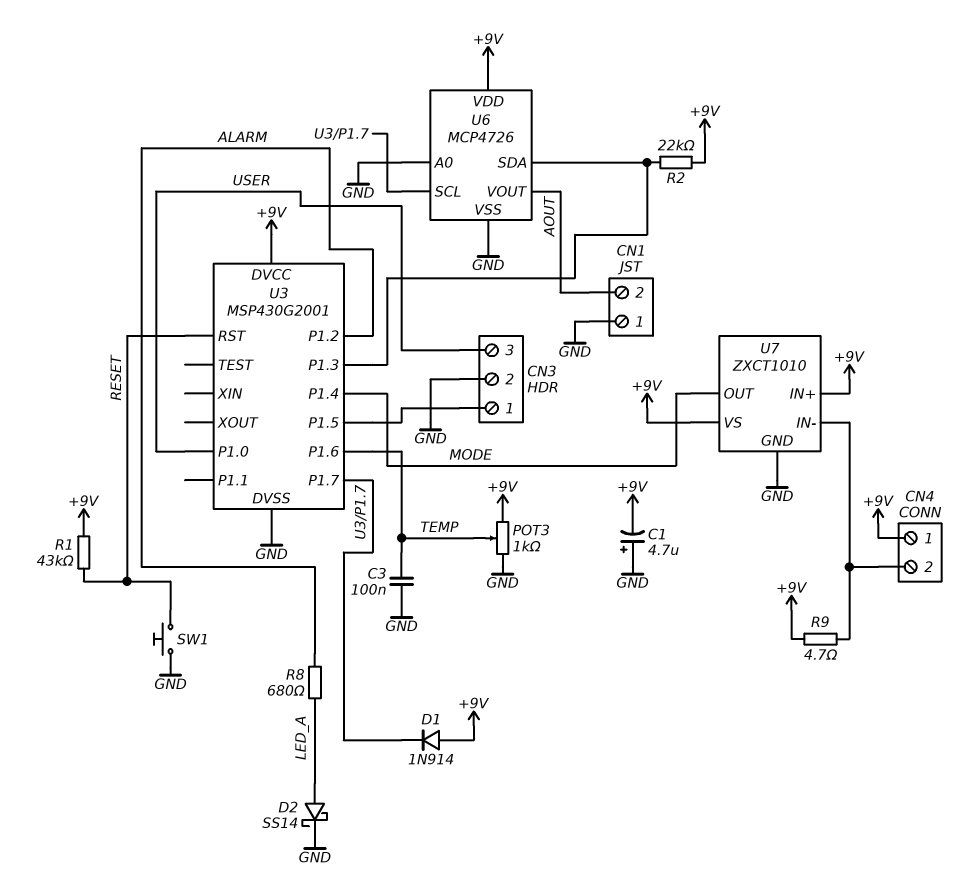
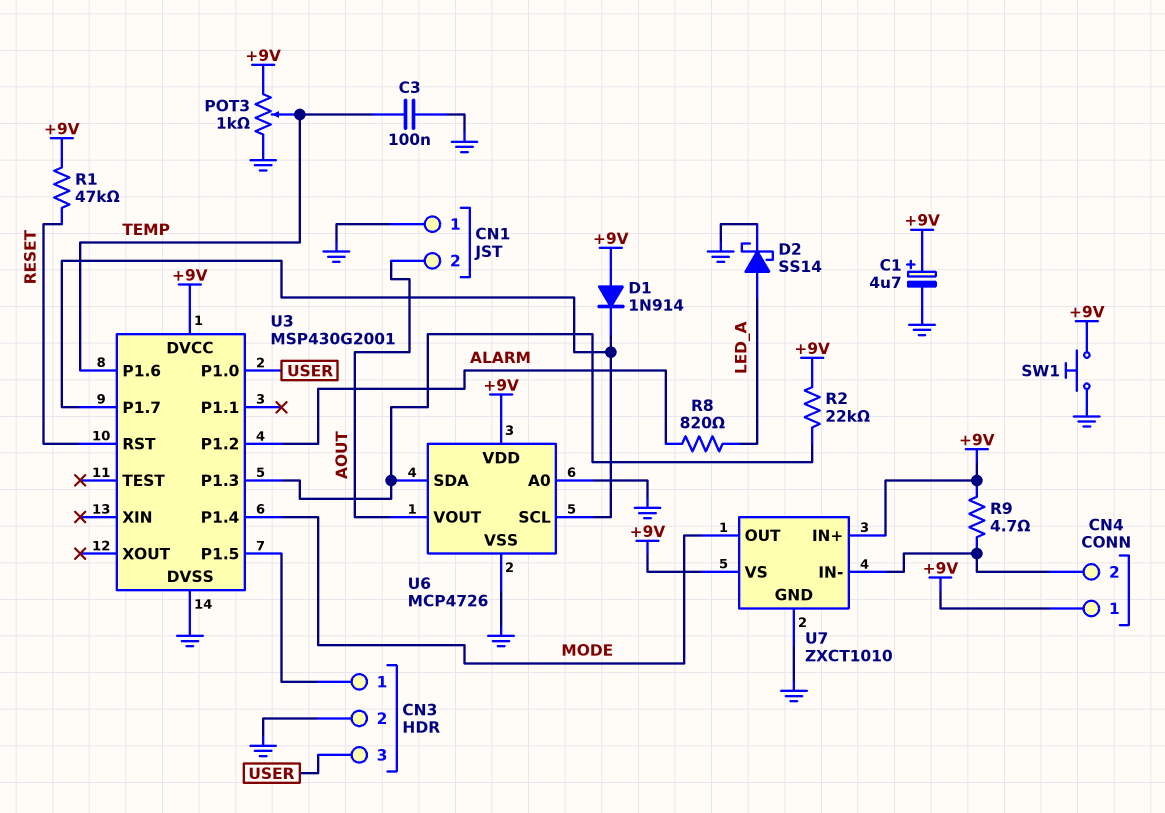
C1: 4.7uF (plus GND, minus +9V) -> 4.7uF (plus +9V, minus GND)
R1: 43k (+9V, RESET) -> 47k (+9V, RESET)
R8: 680 (ALARM, LED_A) -> 820 (ALARM, LED_A)
SW1: button (GND, RESET) -> button (+9V, GND)

